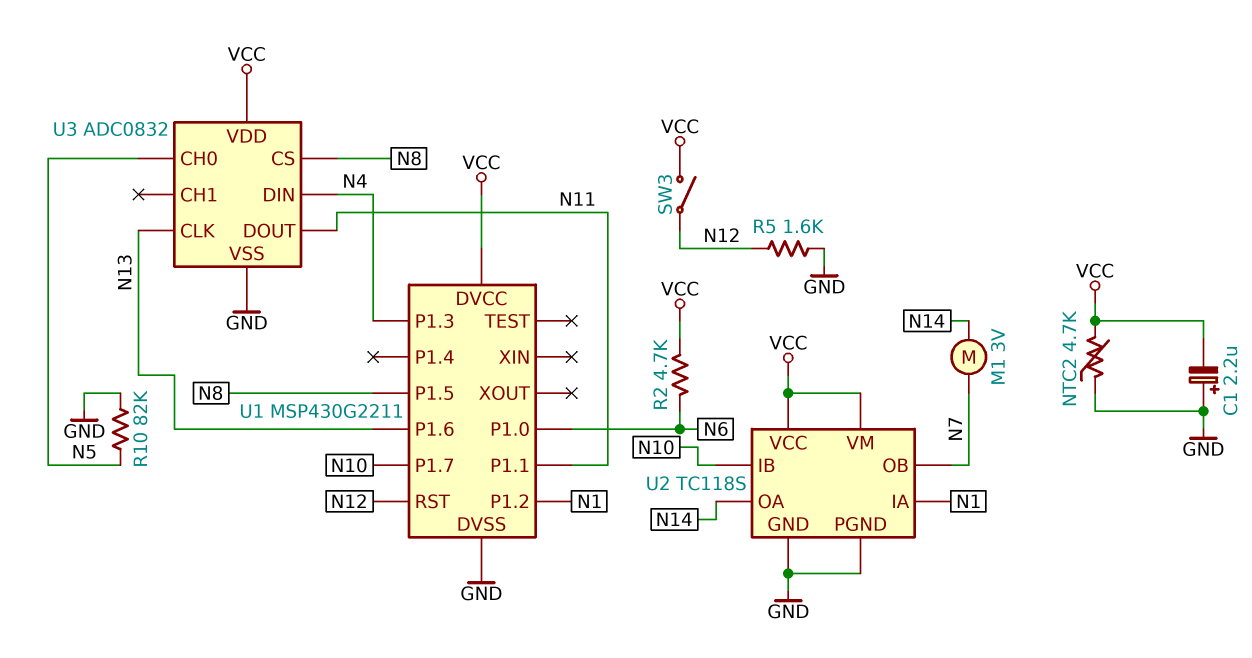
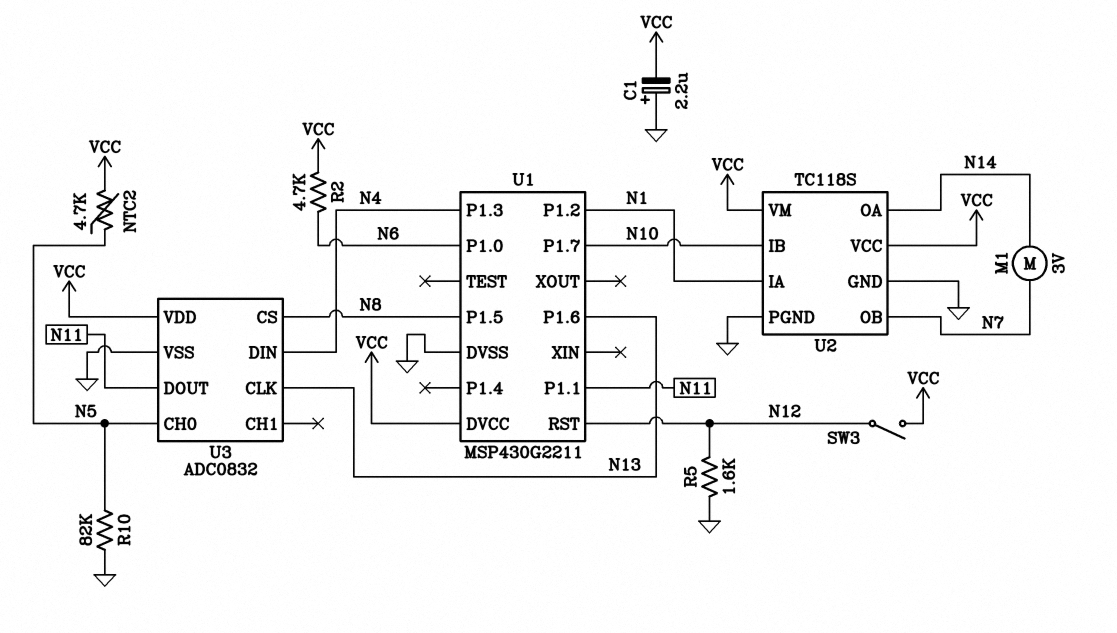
NTC2: 4.7k (GND, VCC) -> 4.7k (N5, VCC)

